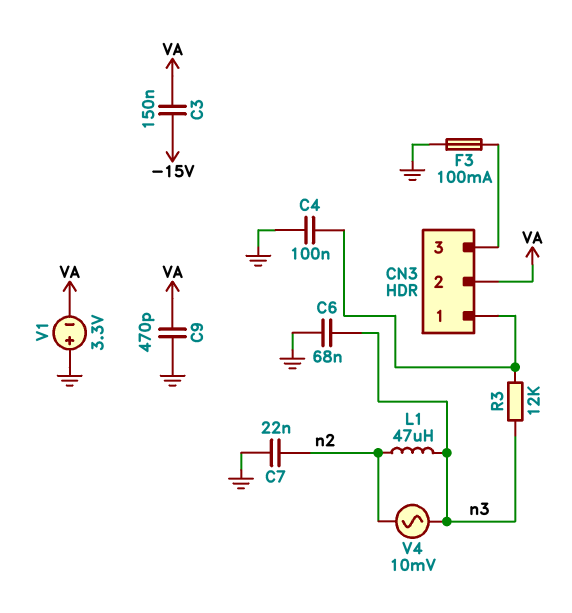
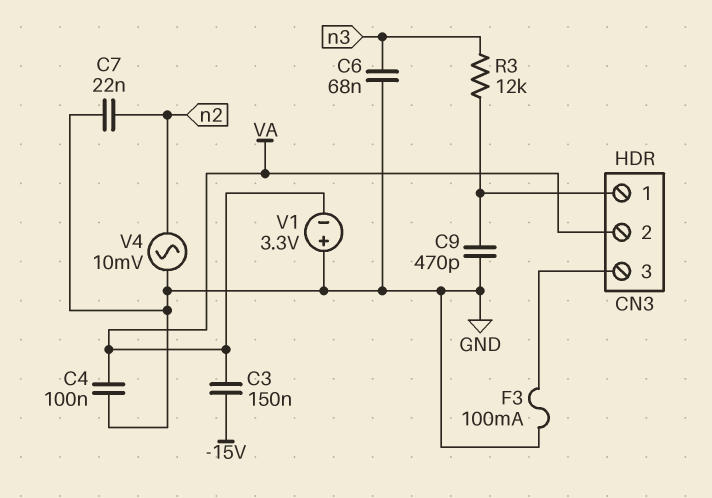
C4: 100nF (CN3/1, GND) -> 100nF (GND, VA)
C9: 470pF (GND, VA) -> 470pF (CN3/1, GND)
L1: 47uH (n2, n3) -> none
V4: AC 10mV (n2, n3) -> AC 10mV (GND, n2)

